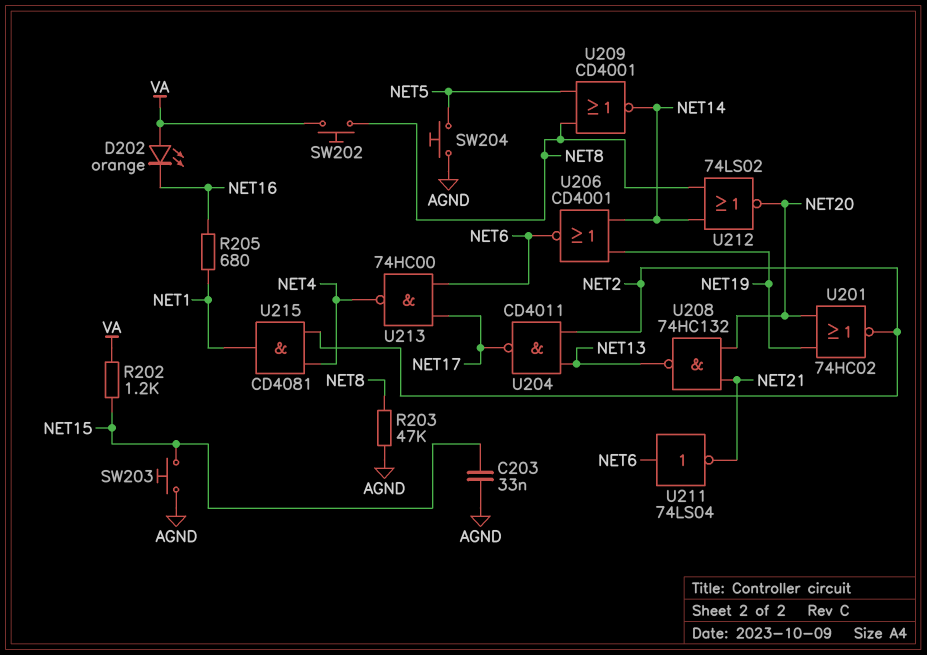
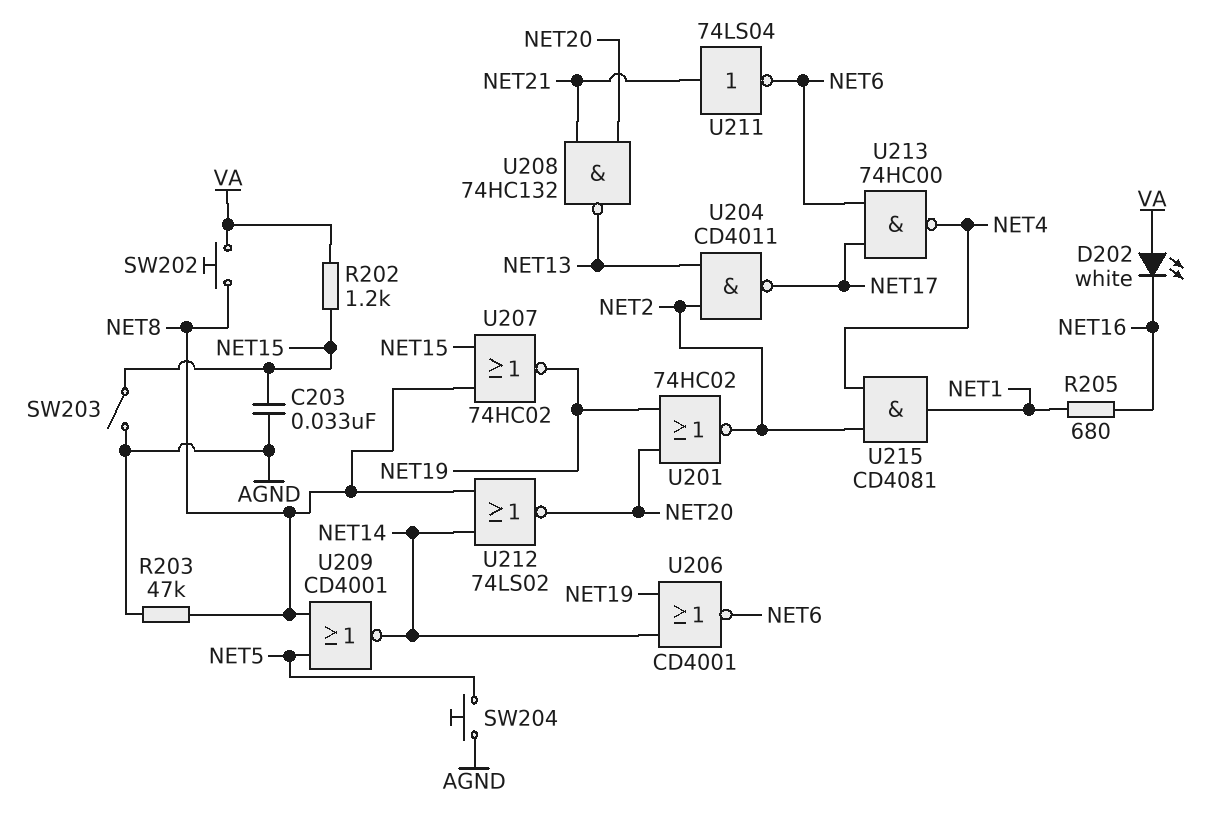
D202: LED orange (A VA, K NET16) -> LED white (A VA, K NET16)
SW203: button (AGND, NET15) -> switch (AGND, NET15)
U207: none -> NOR 74HC02 (in NET8, in NET15, out NET19)
U211: NOT 74LS04 (in NET6, out NET21) -> NOT 74LS04 (in NET21, out NET6)

